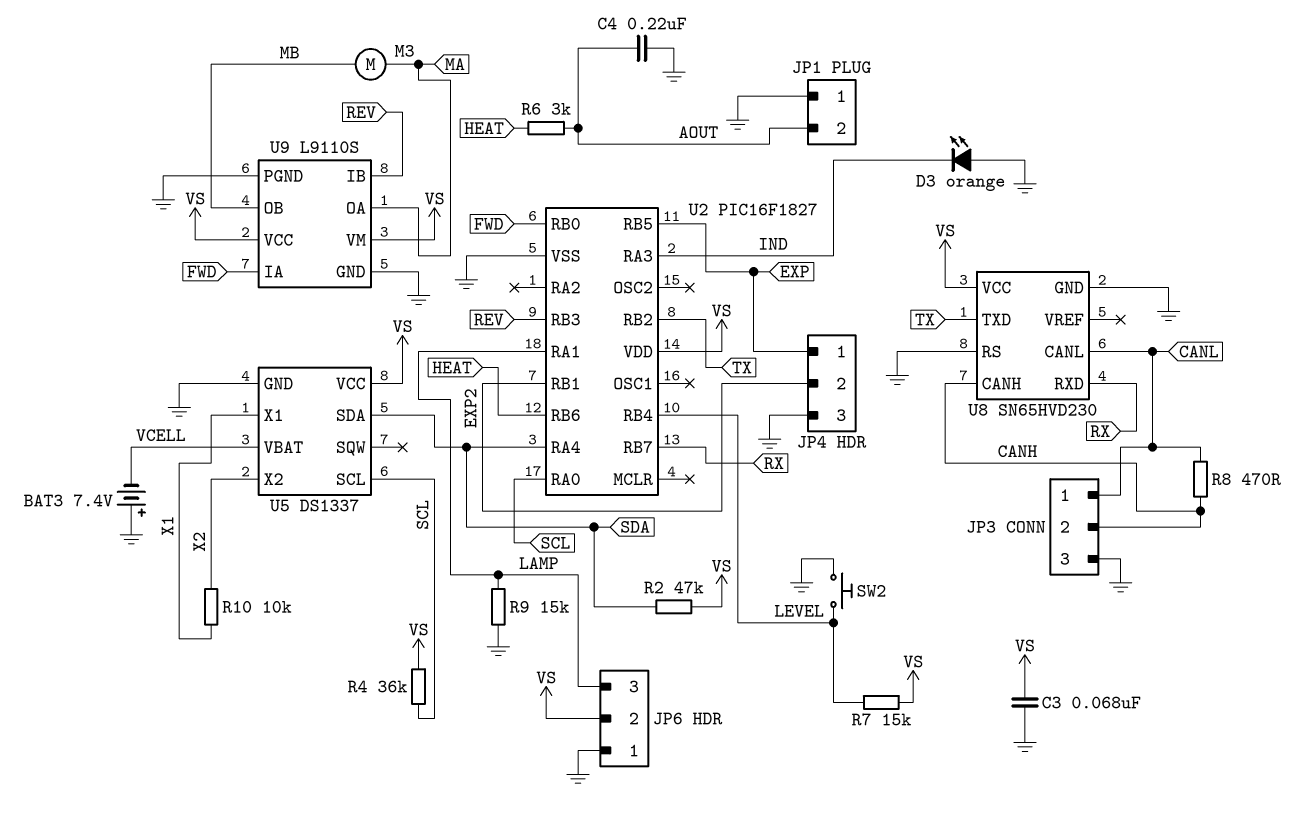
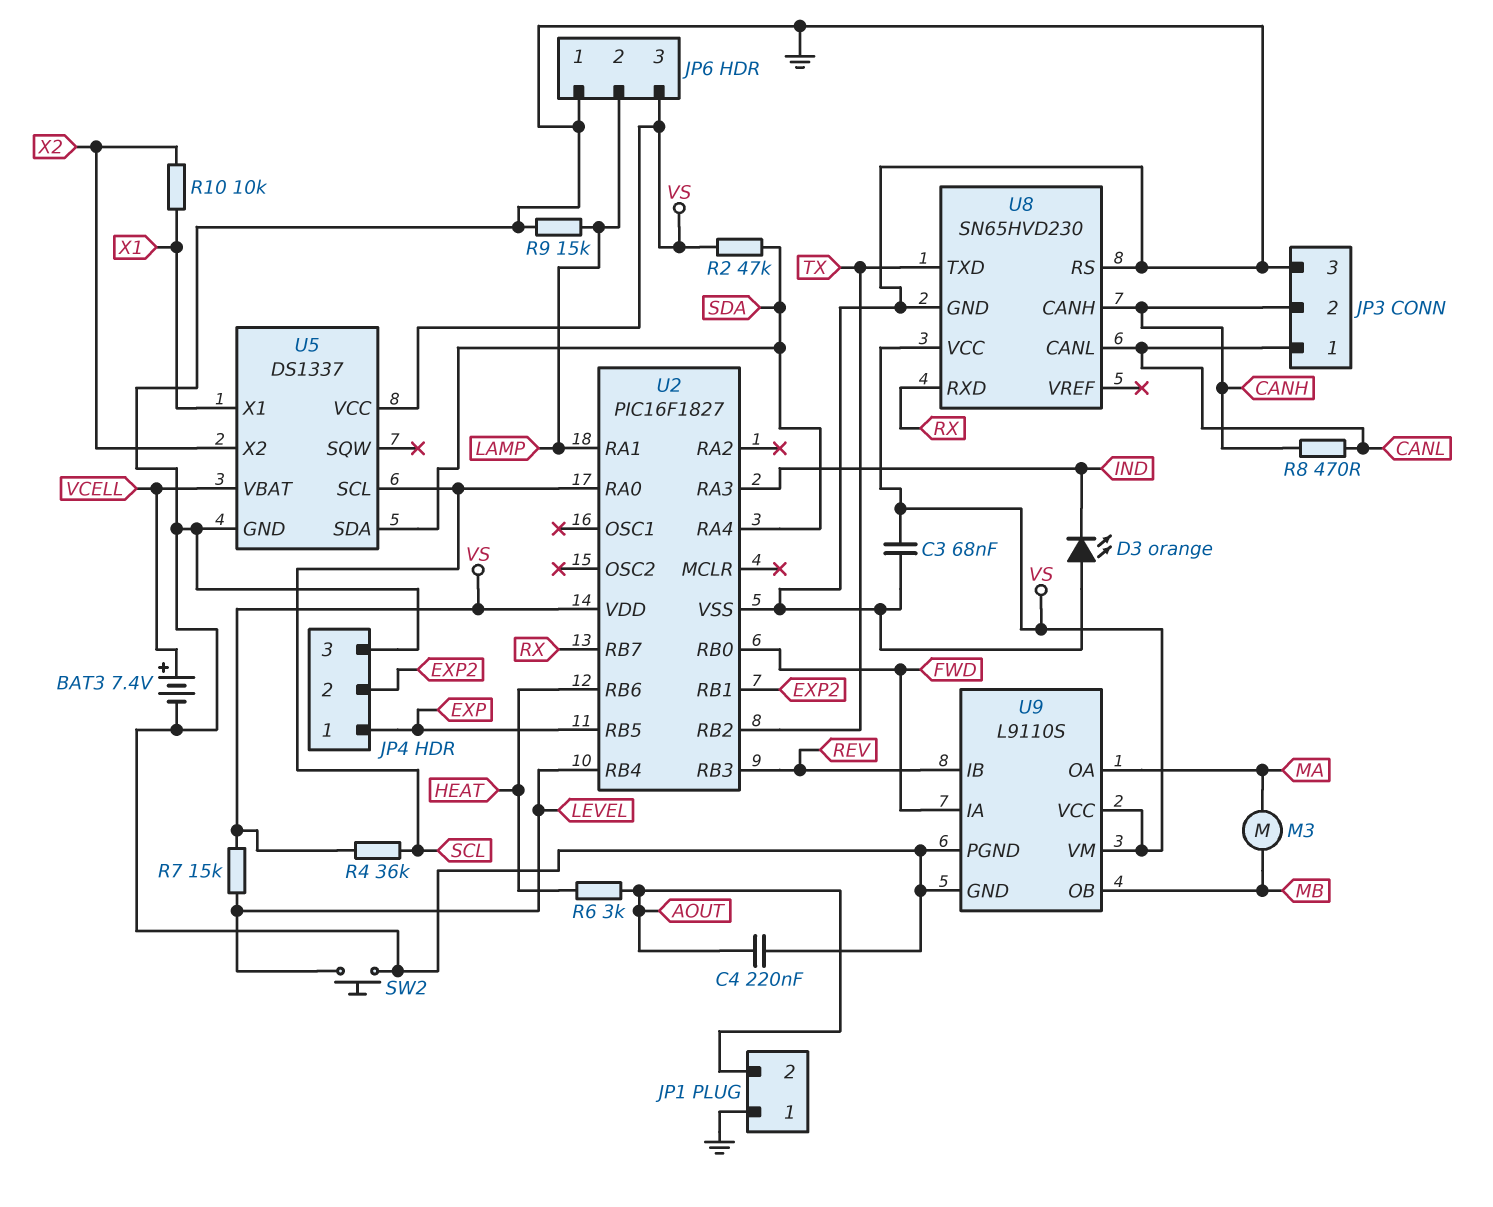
BAT3: 7.4V (plus GND, minus VCELL) -> 7.4V (plus VCELL, minus GND)
JP6 pin 2: VS -> LAMP
JP6 pin 3: LAMP -> VS

